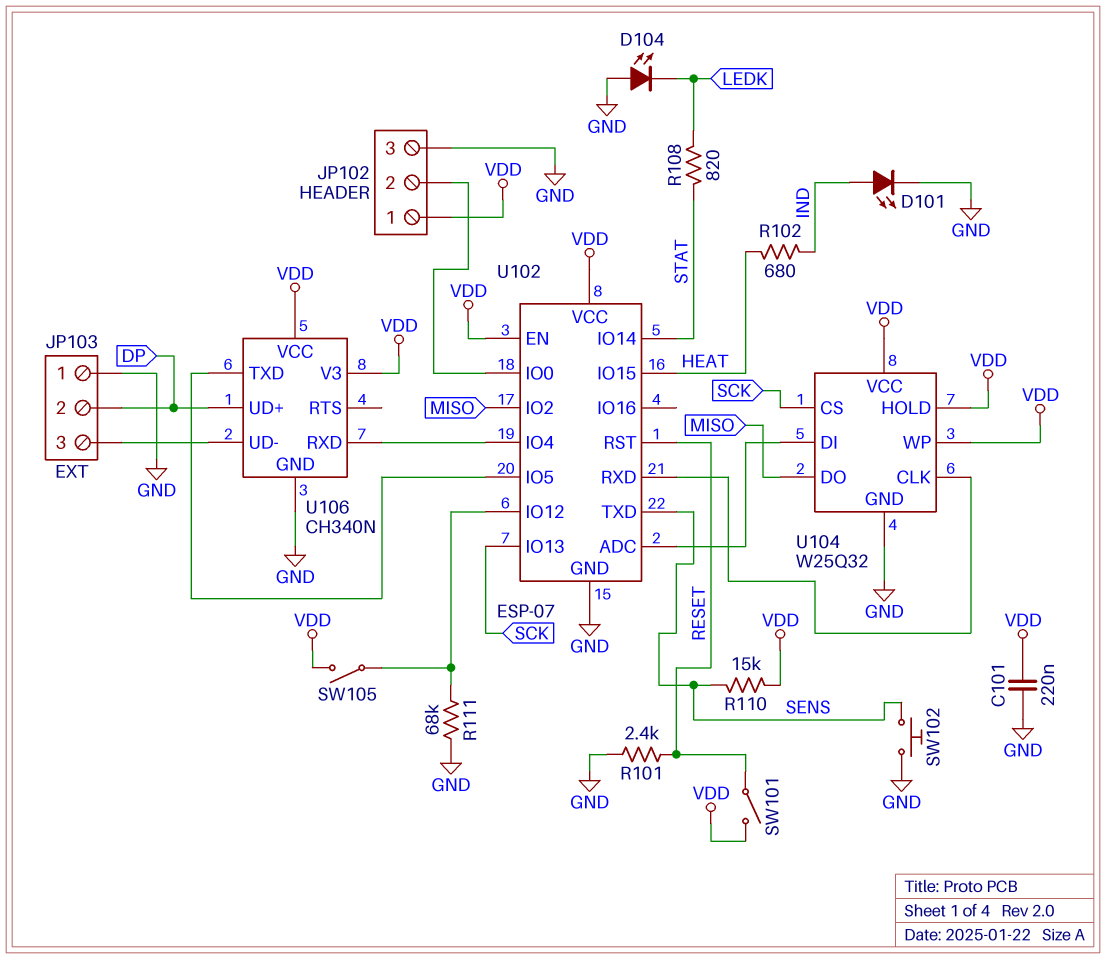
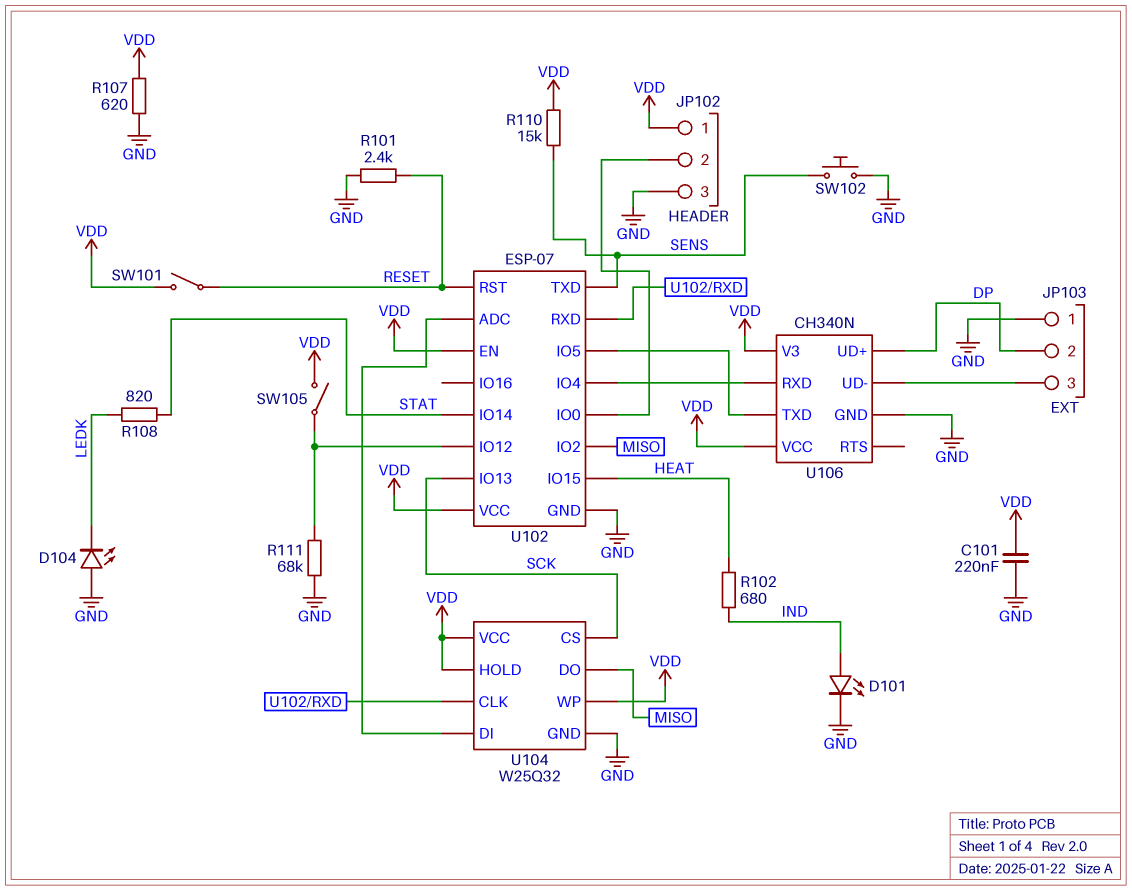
R107: none -> 620 (GND, VDD)

